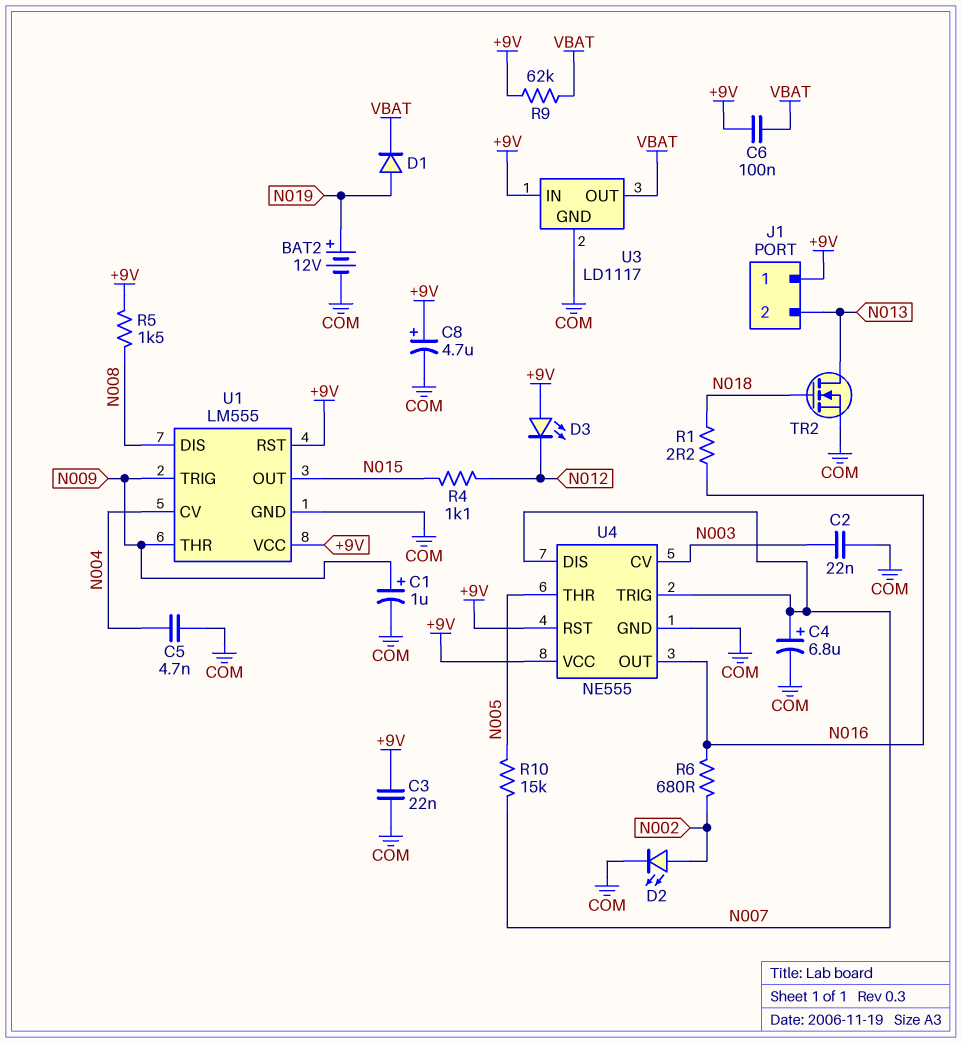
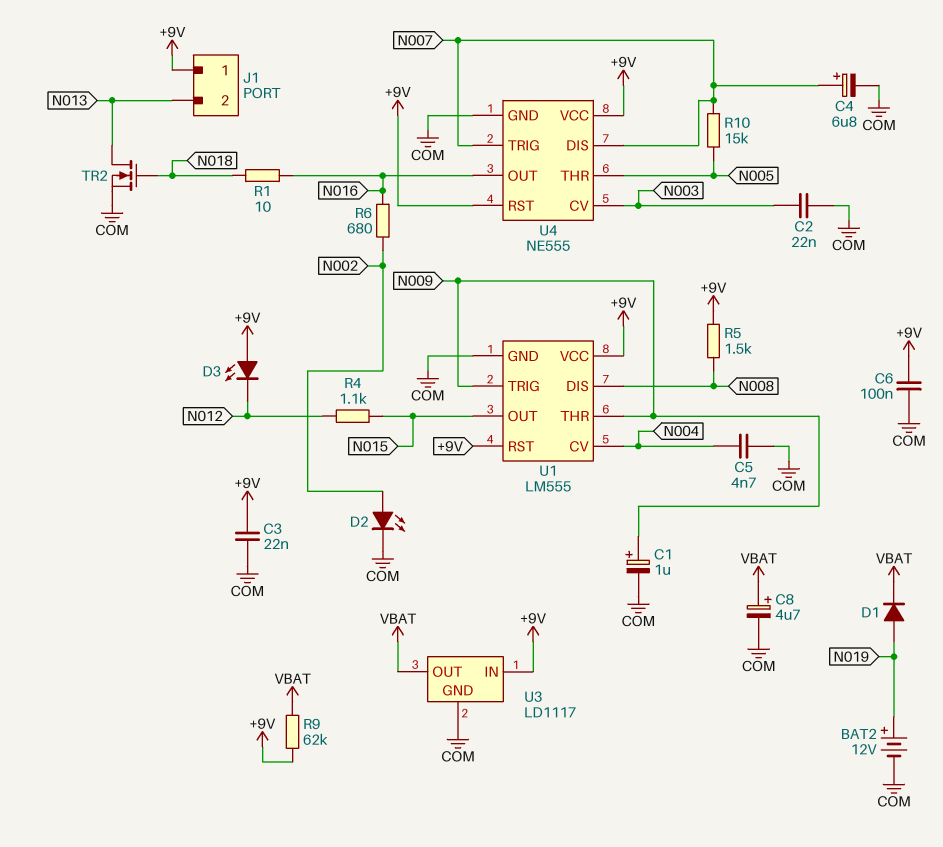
C6: 100nF (+9V, VBAT) -> 100nF (+9V, COM)
C8: 4.7uF (plus +9V, minus COM) -> 4.7uF (plus VBAT, minus COM)
R1: 2.2 (N016, N018) -> 10 (N016, N018)

